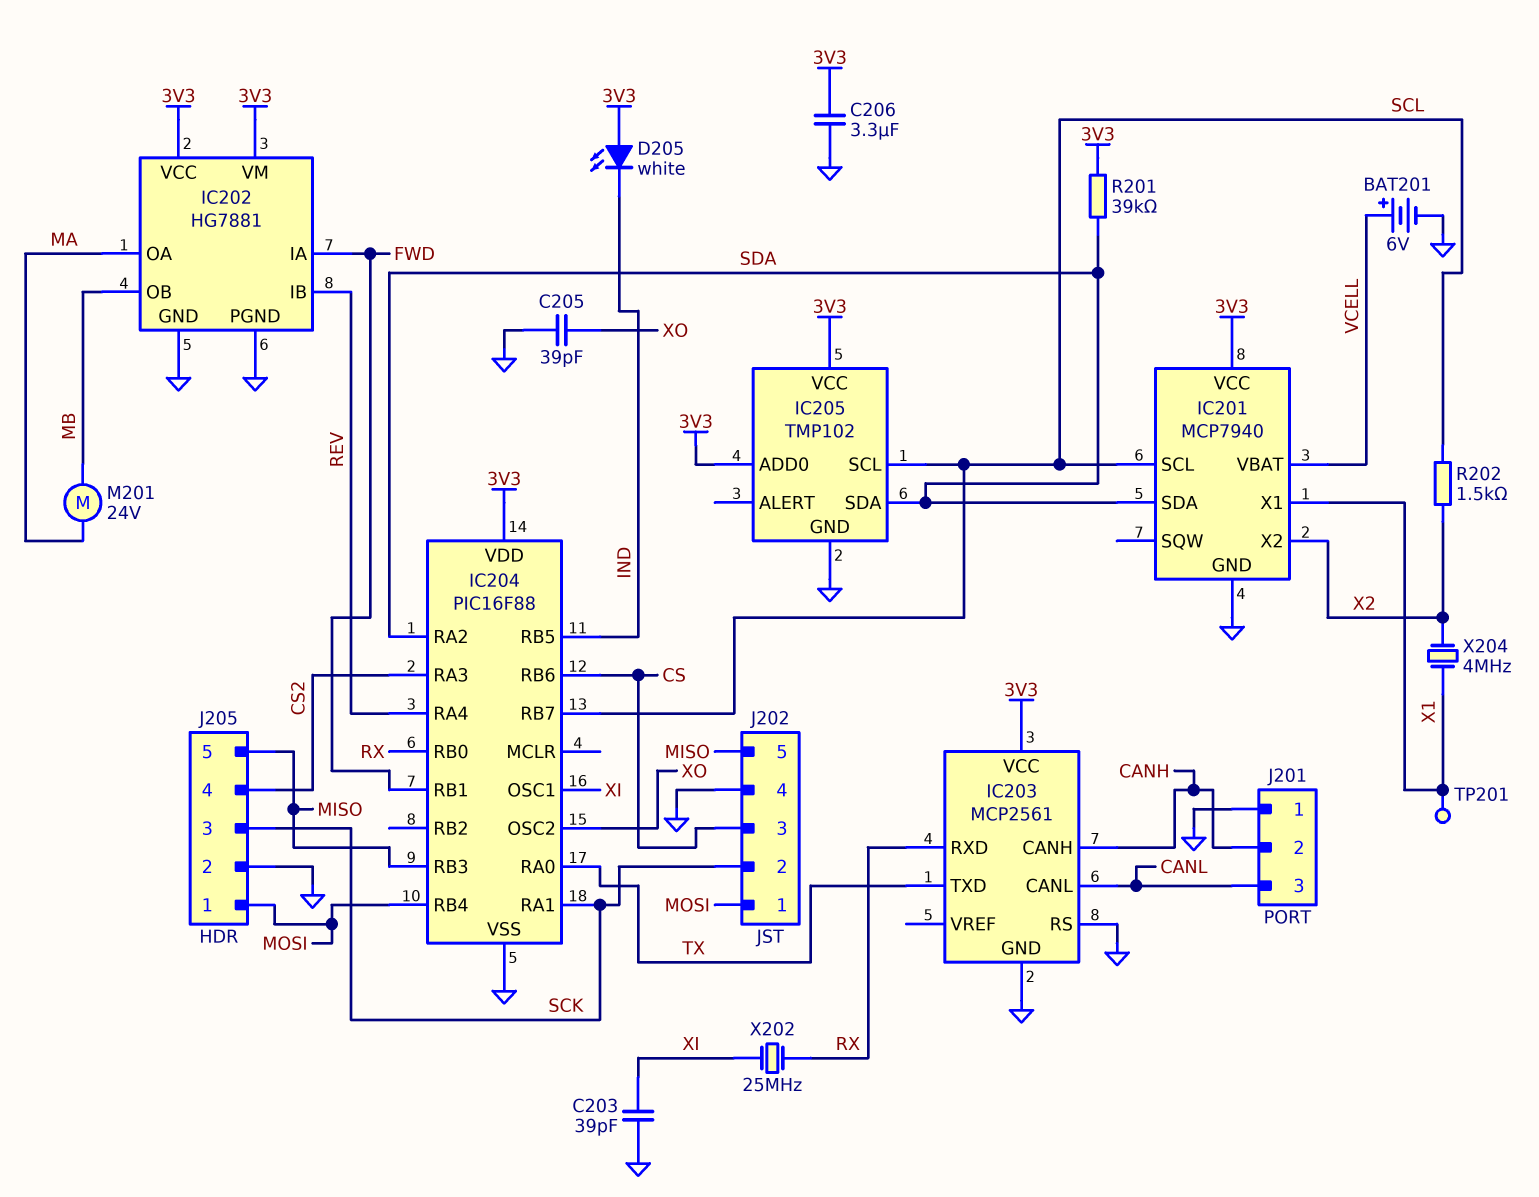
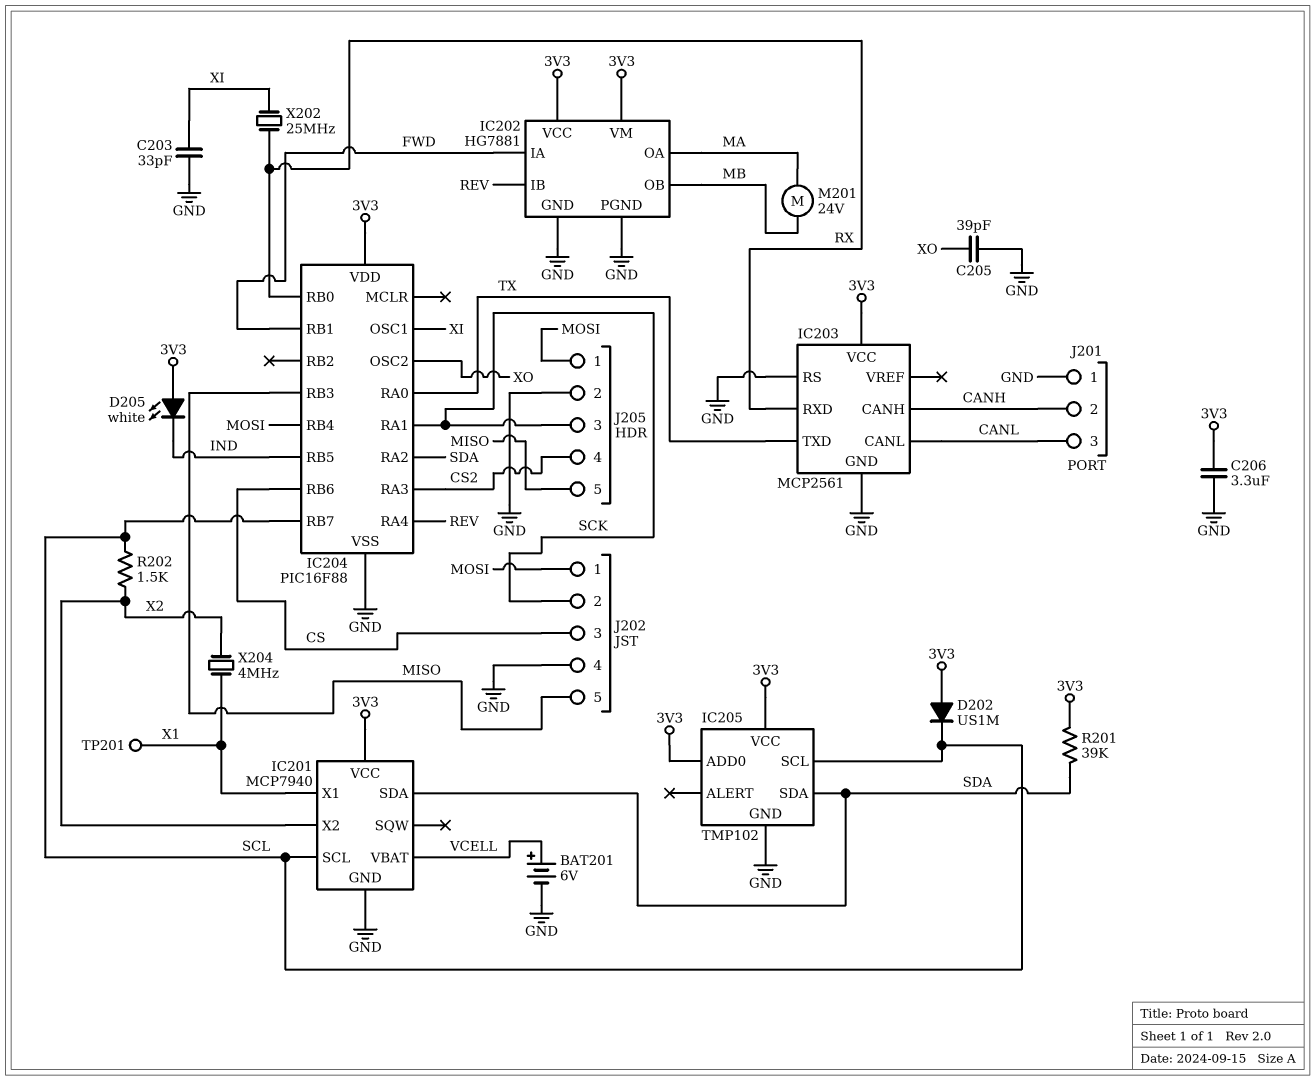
C203: 39pF (GND, XI) -> 33pF (GND, XI)
D202: none -> diode US1M (A 3V3, K SCL)

